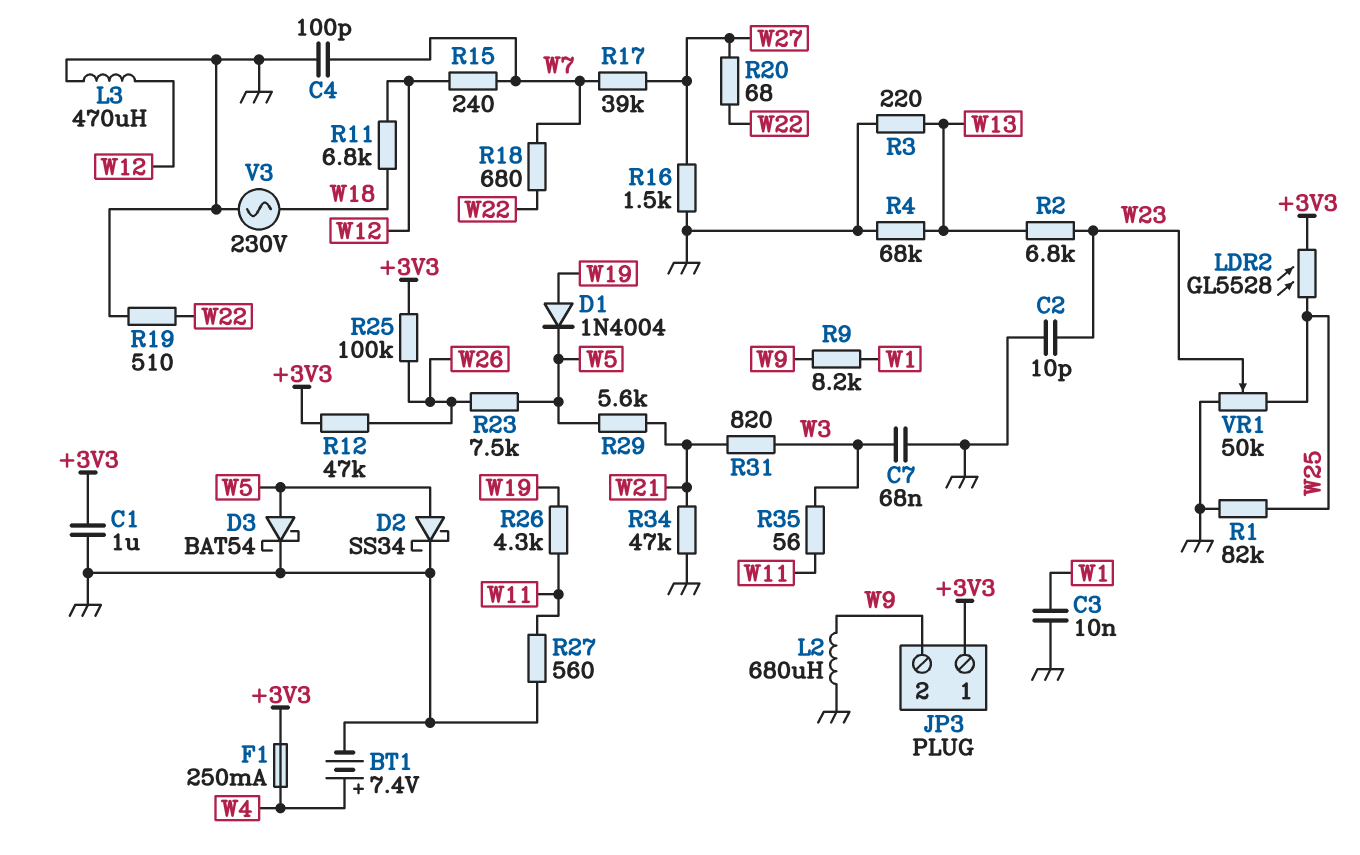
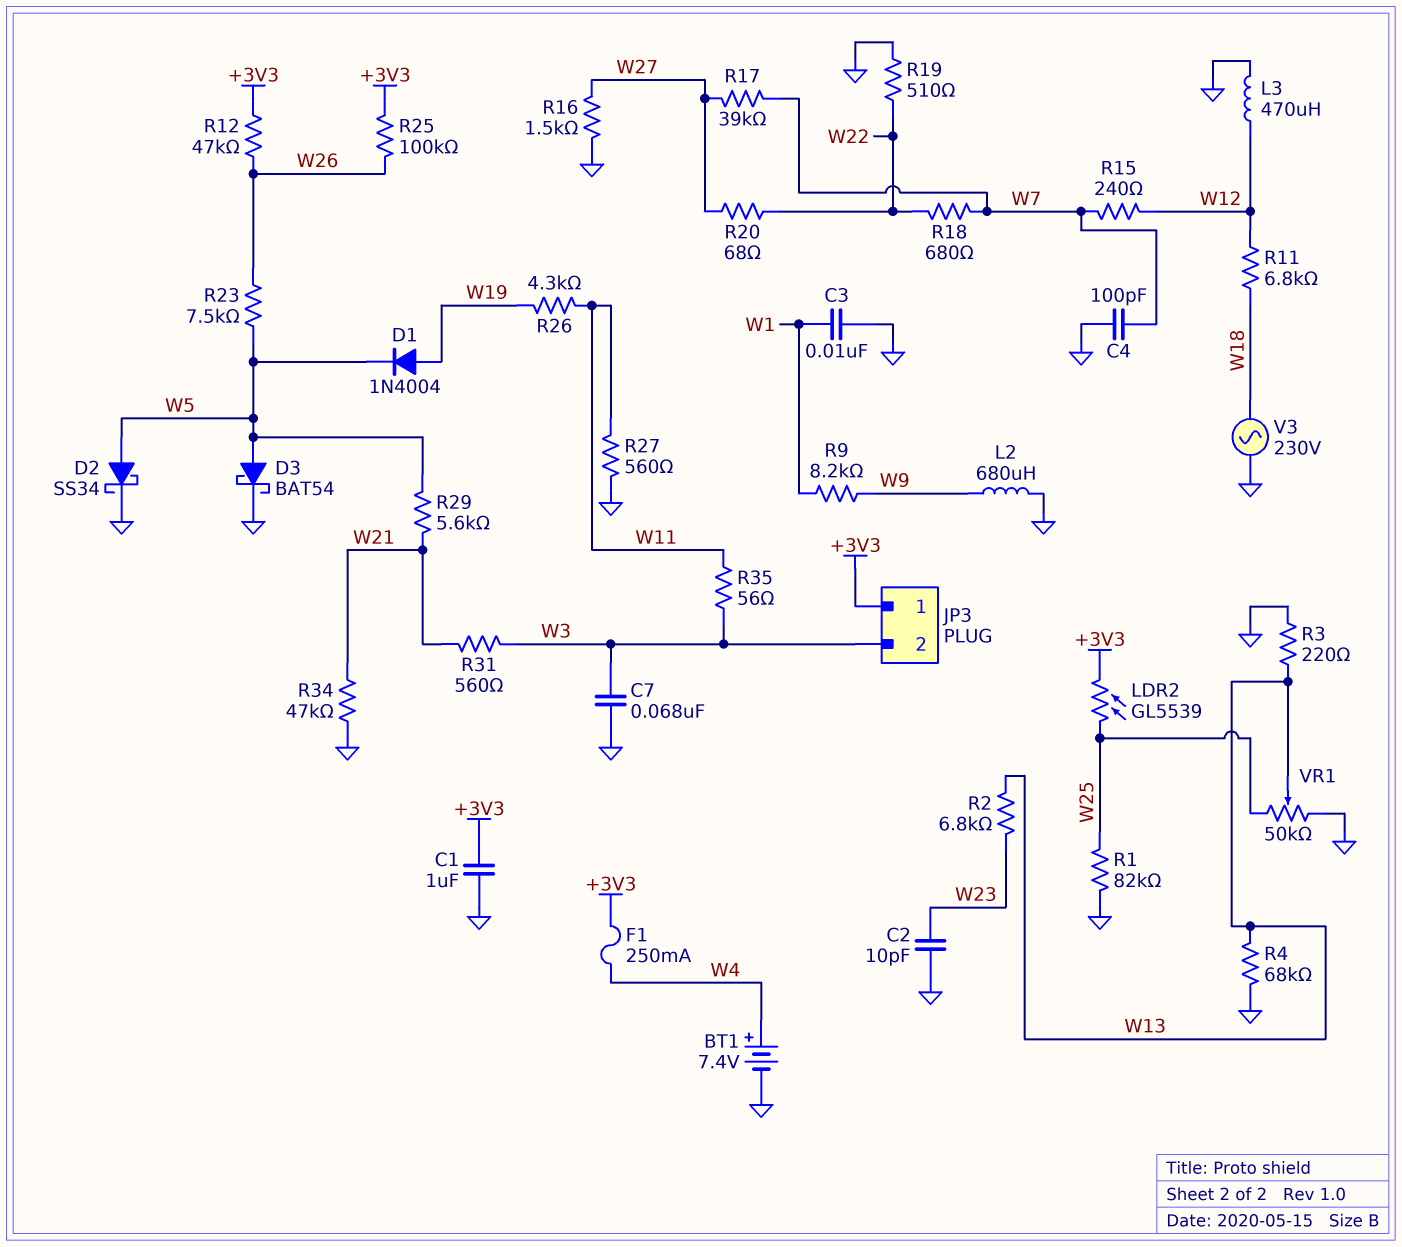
JP3 pin 2: W9 -> W3
LDR2: GL5528 (+3V3, W25) -> GL5539 (+3V3, W25)
R31: 820 (W3, W21) -> 560 (W3, W21)
VR1: 50k (GND, W25, wiper W23) -> 50k (GND, W25, wiper W13)

